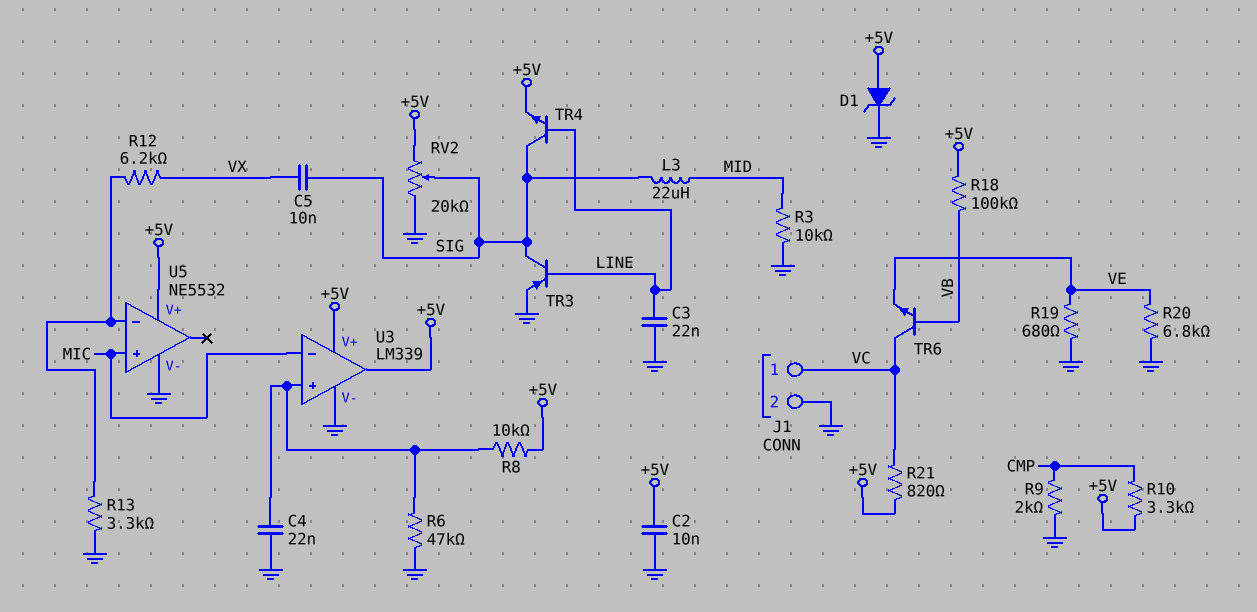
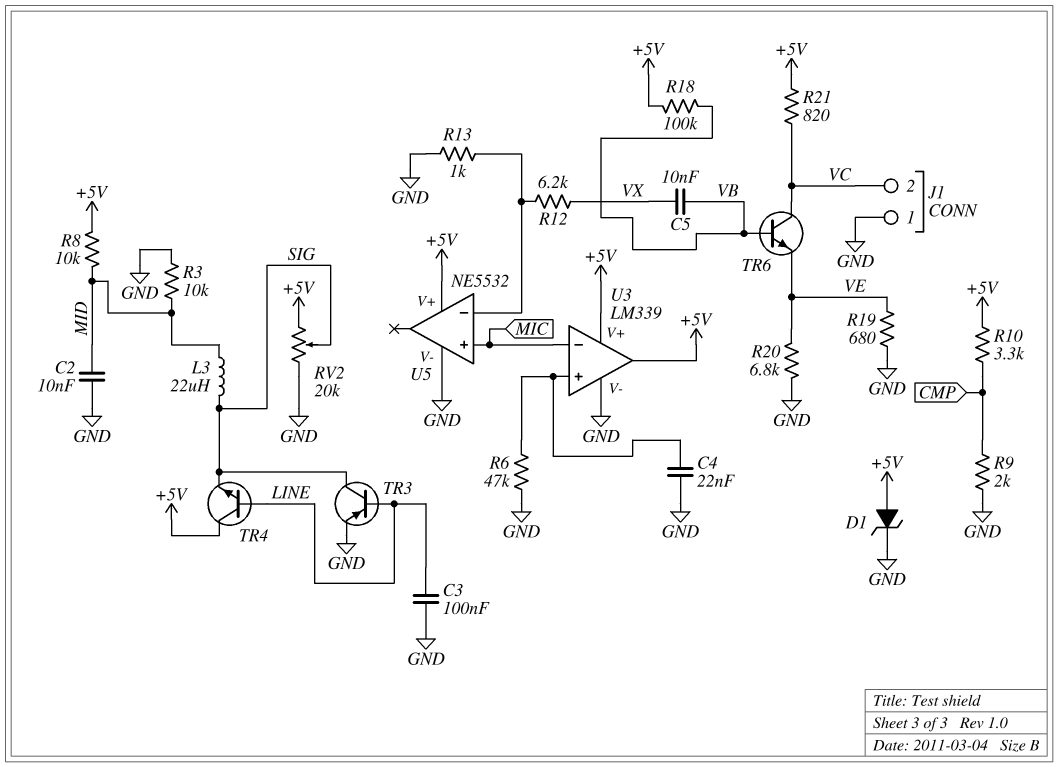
C2: 10nF (+5V, GND) -> 10nF (GND, MID)
C3: 22nF (GND, LINE) -> 100nF (GND, LINE)
C5: 10nF (SIG, VX) -> 10nF (VB, VX)
J1 pin 1: VC -> GND
J1 pin 2: GND -> VC
R8: 10k (+5V, U3/in+) -> 10k (+5V, MID)
R13: 3.3k (GND, U5/in-) -> 1k (GND, U5/in-)
TR4: NPN (B LINE, C SIG, E +5V) -> NPN (B LINE, C +5V, E SIG)

